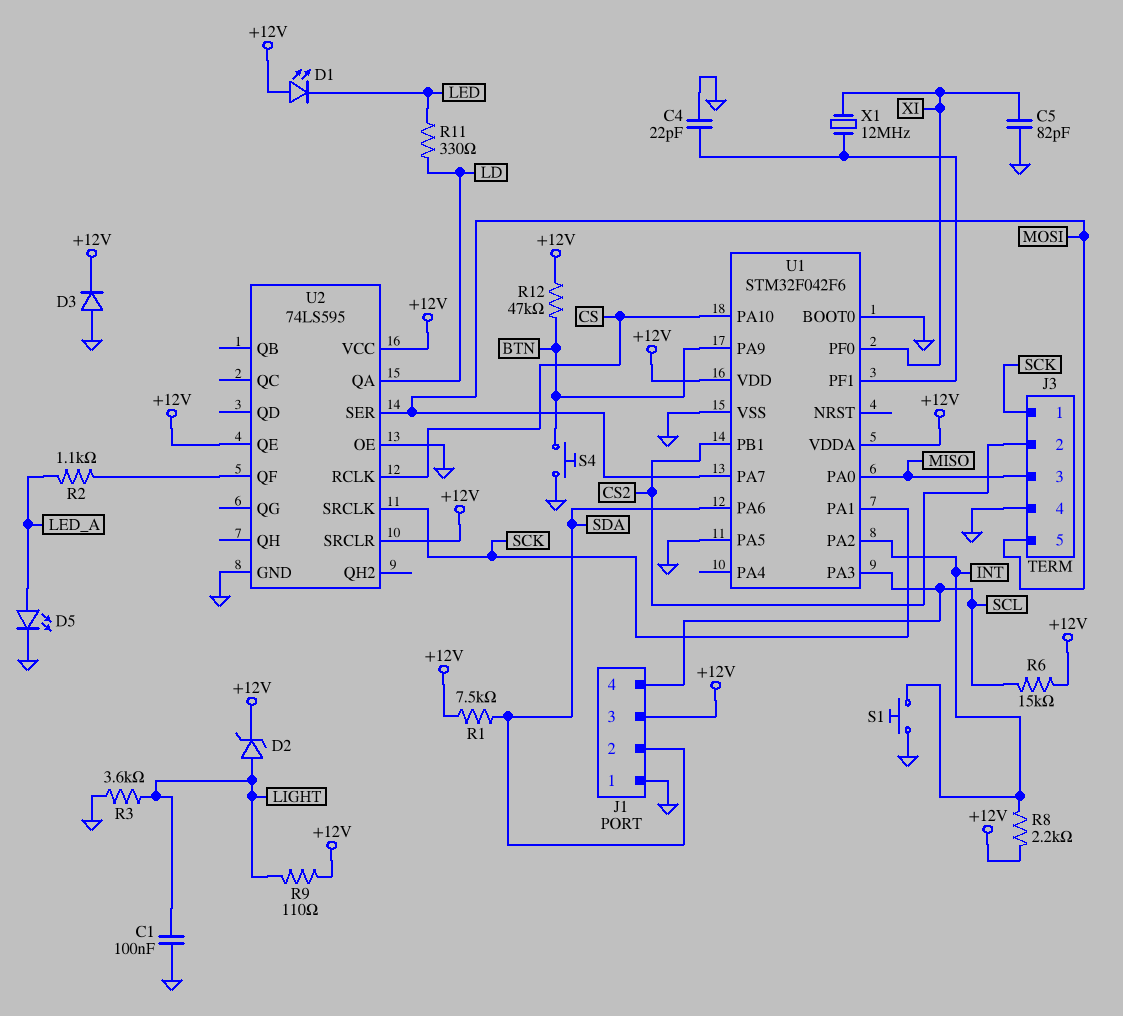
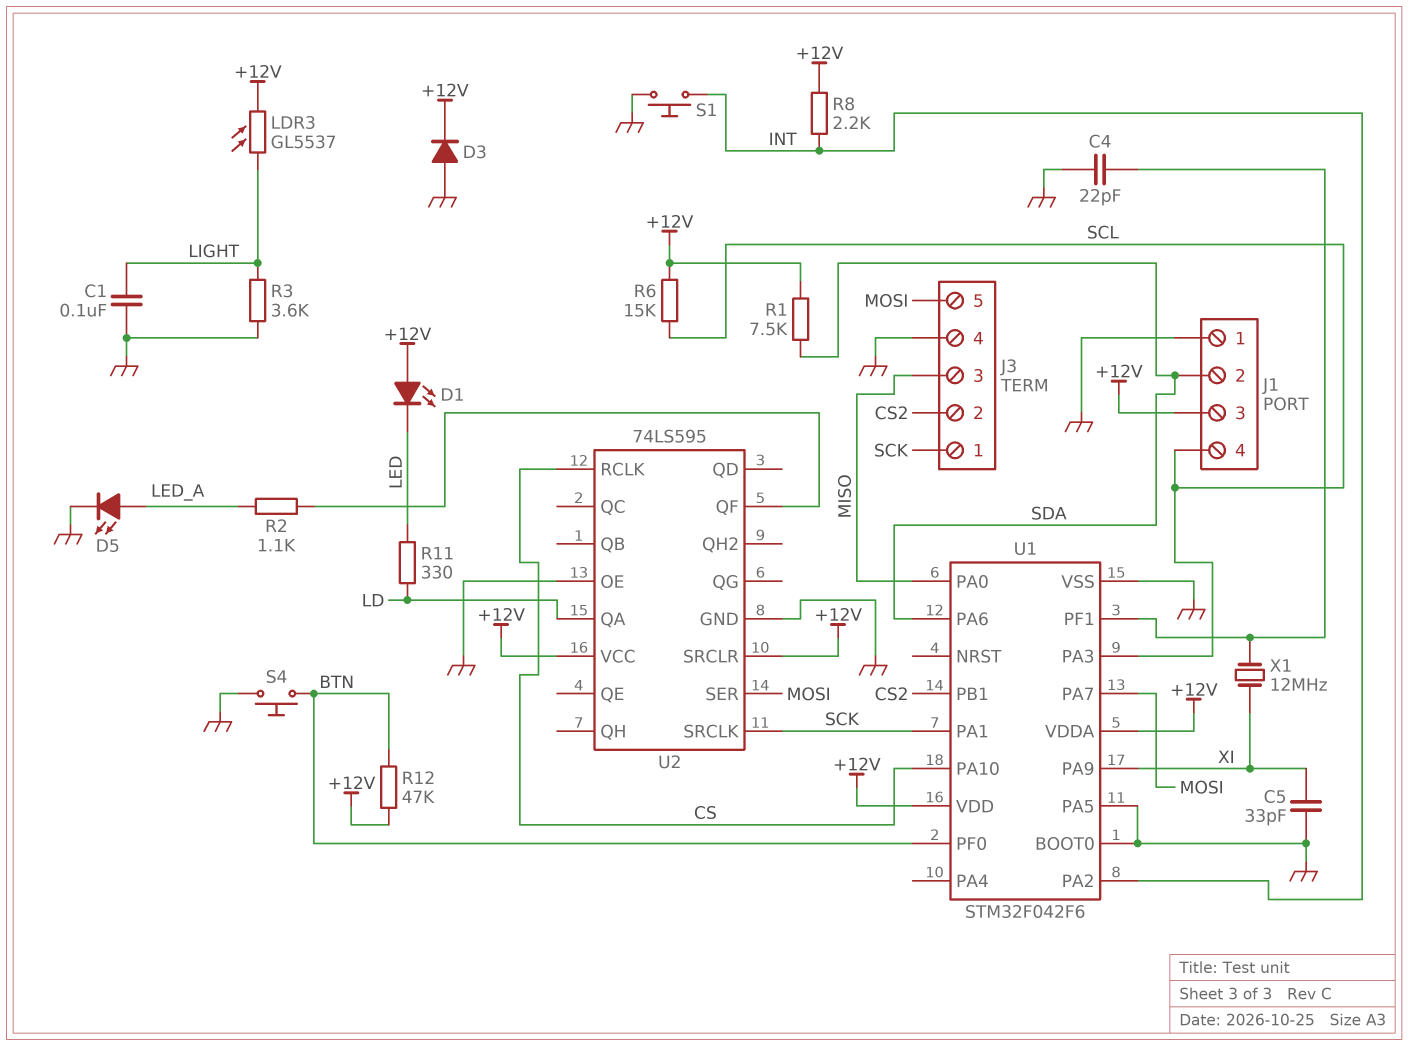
C5: 82pF (GND, XI) -> 33pF (GND, XI)
D2: zener (A LIGHT, K +12V) -> none
LDR3: none -> GL5537 (+12V, LIGHT)
R9: 110 (+12V, LIGHT) -> none
U1 pin PA9: BTN -> XI
U1 pin PF0: XI -> BTN
U2 pin QE: +12V -> none

